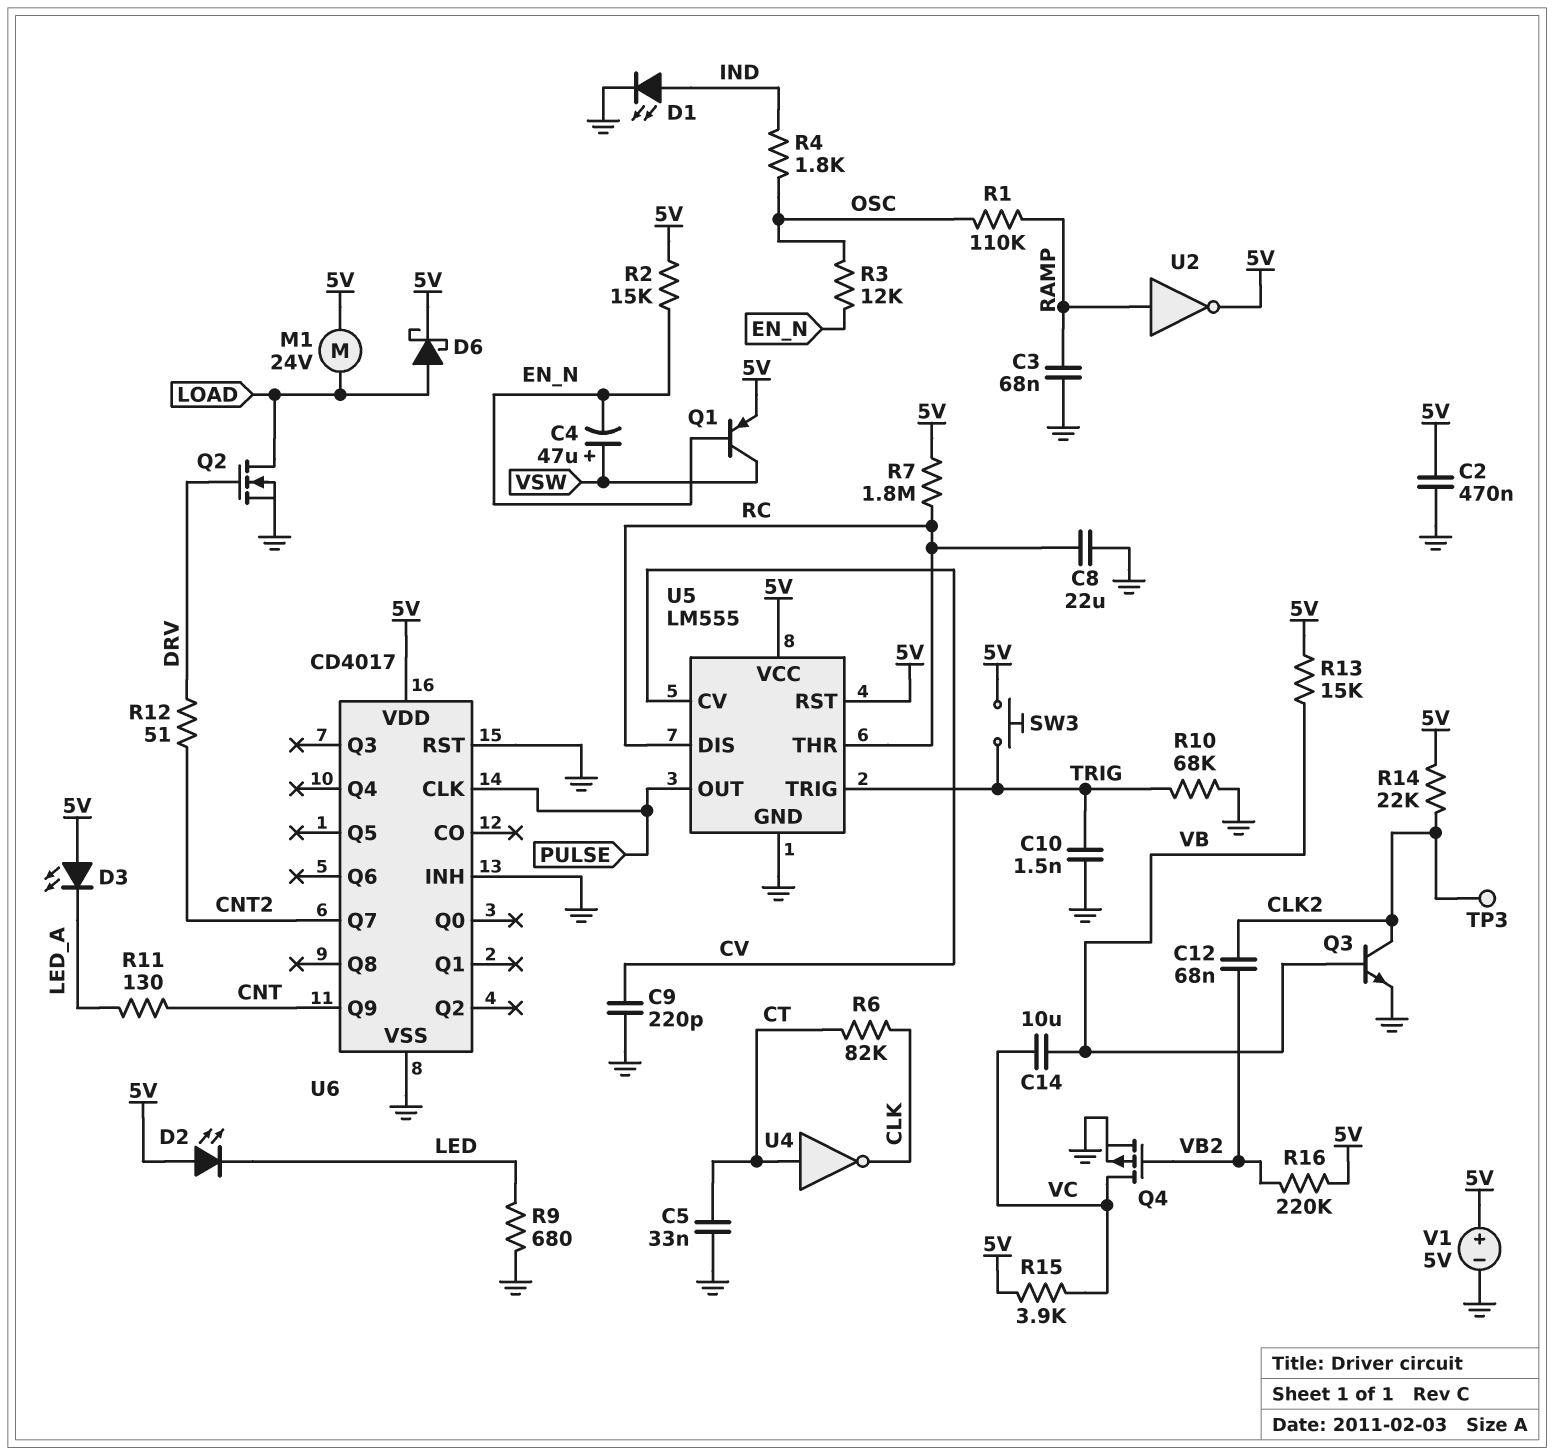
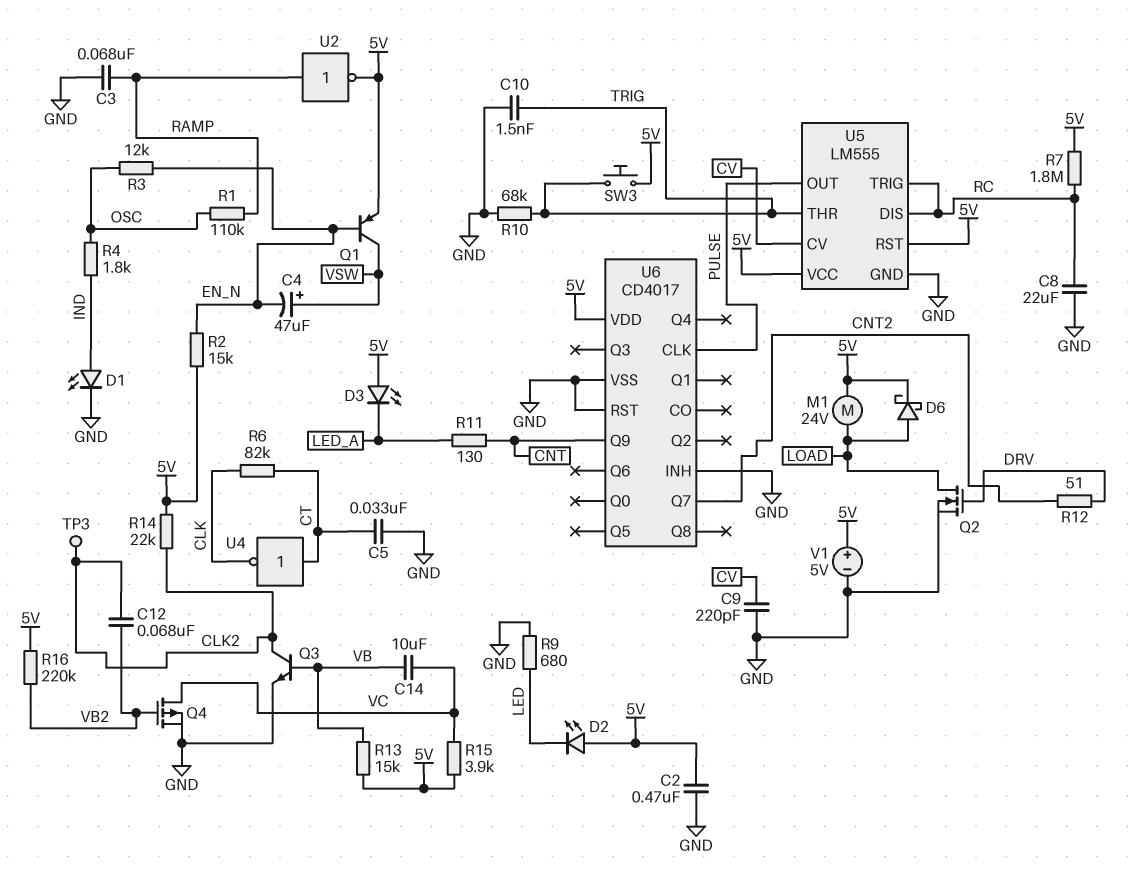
U5 pin THR: RC -> TRIG
U5 pin TRIG: TRIG -> RC

